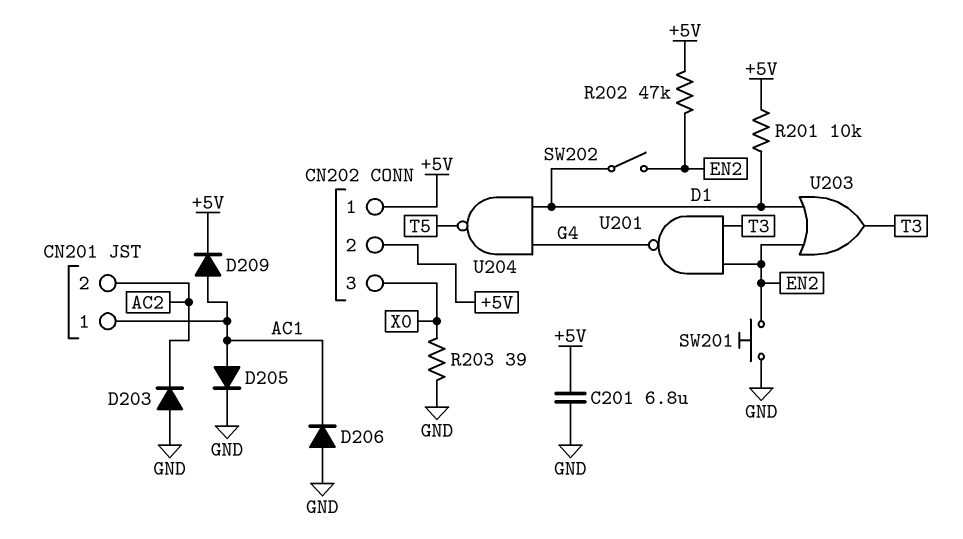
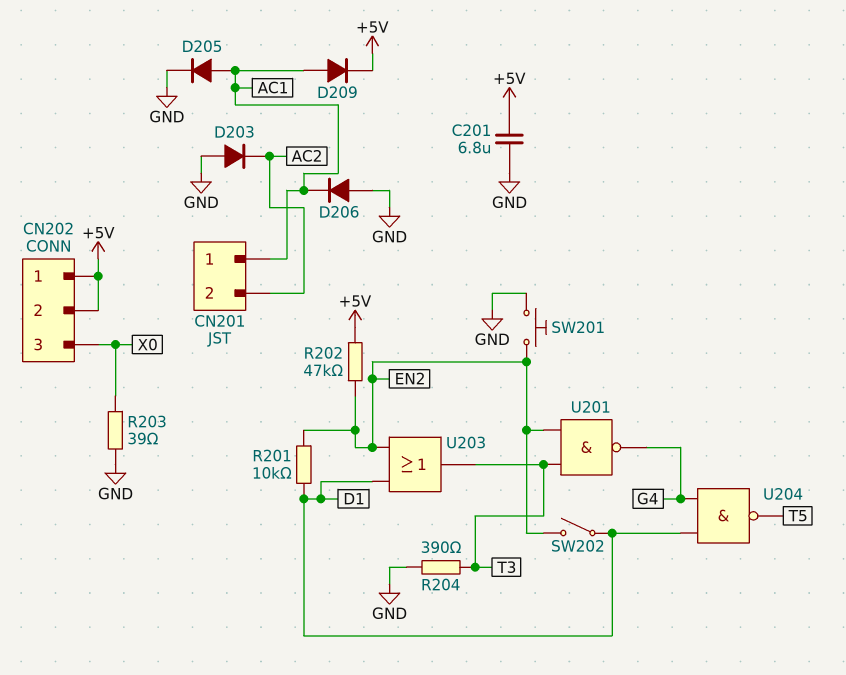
R201: 10k (+5V, D1) -> 10k (D1, EN2)
R204: none -> 390 (GND, T3)

